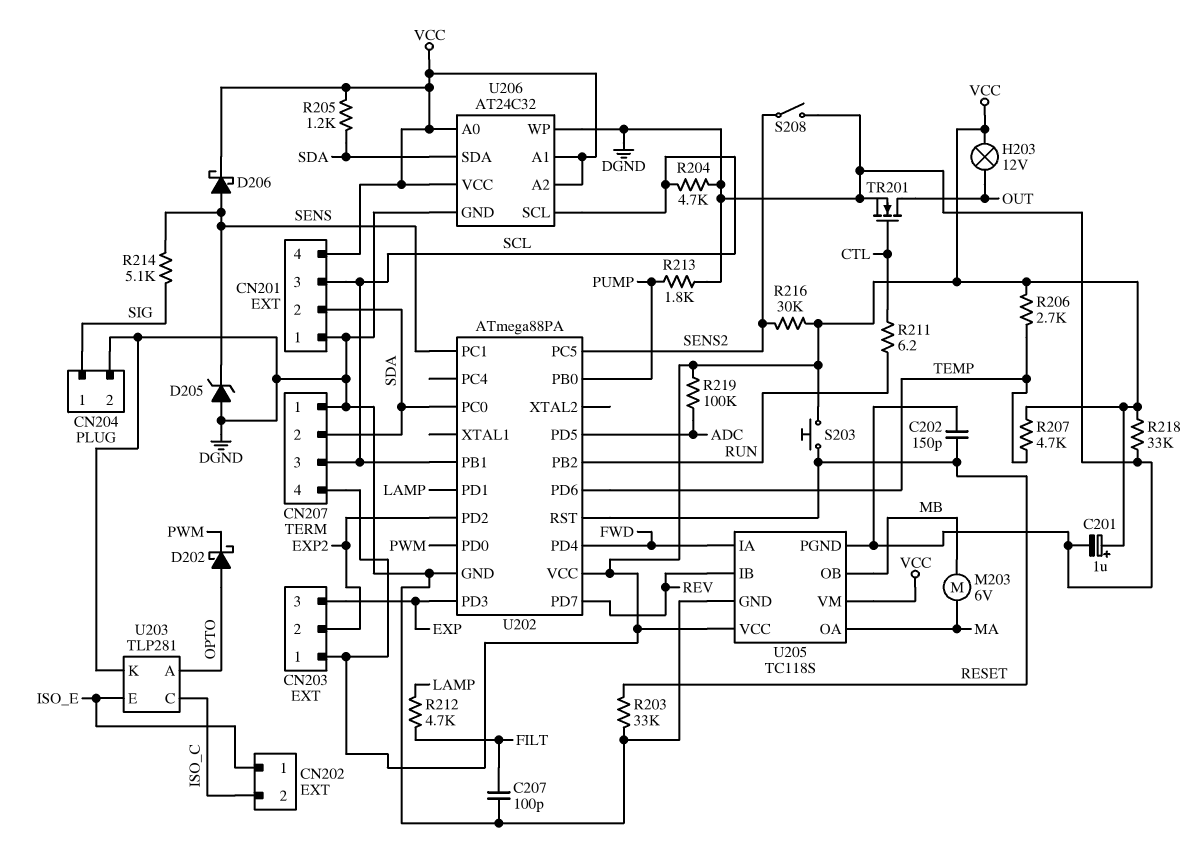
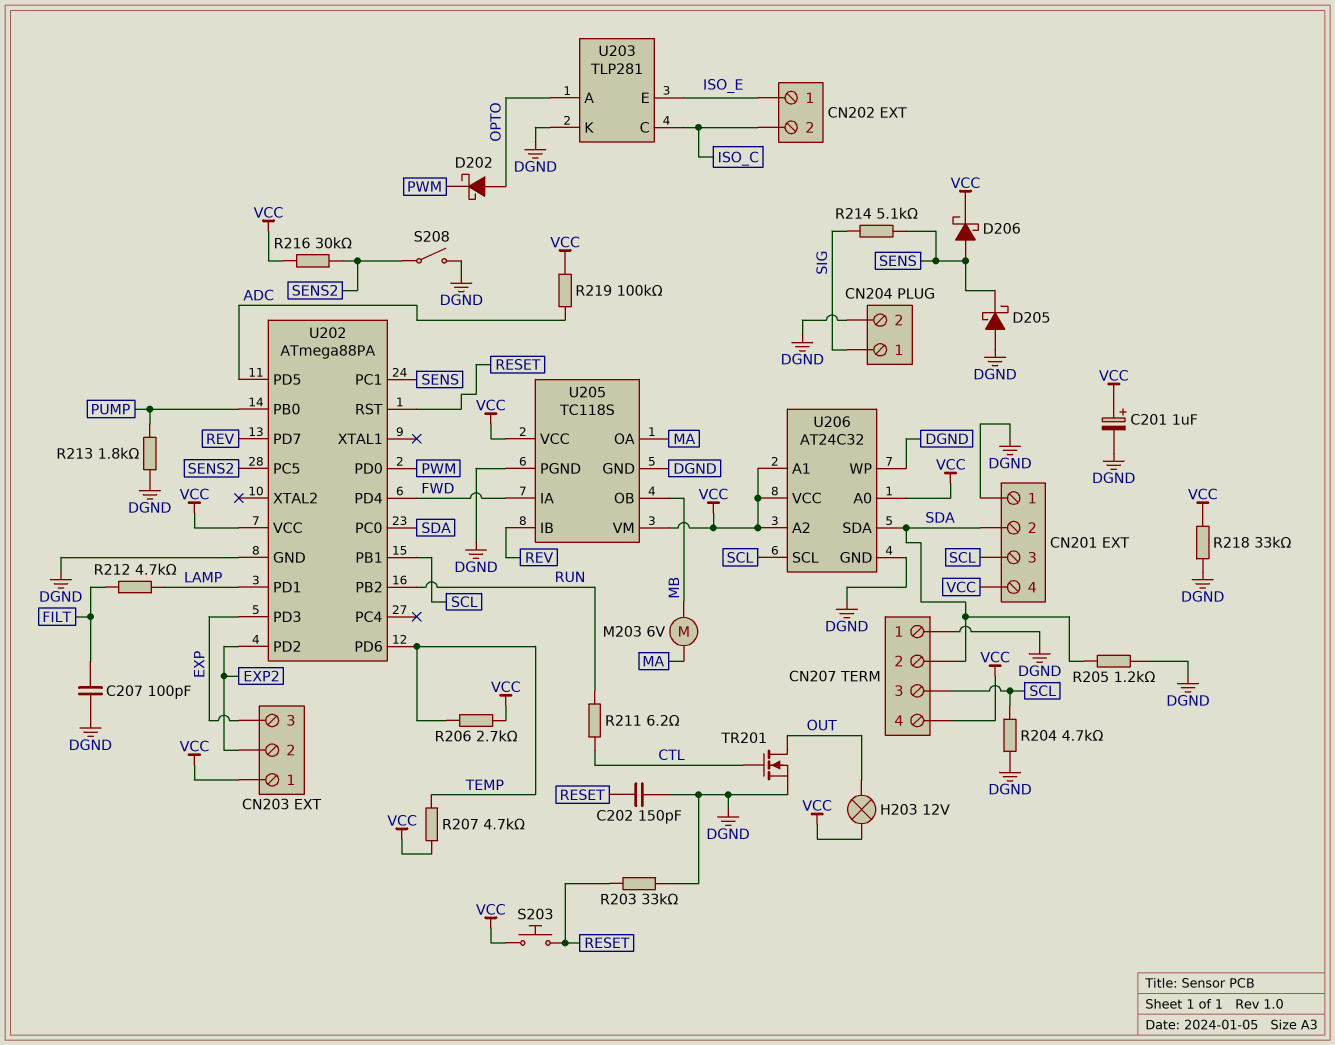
D205: zener (A DGND, K SENS) -> schottky (A DGND, K SENS)
R205: 1.2k (SDA, VCC) -> 1.2k (DGND, SDA)

